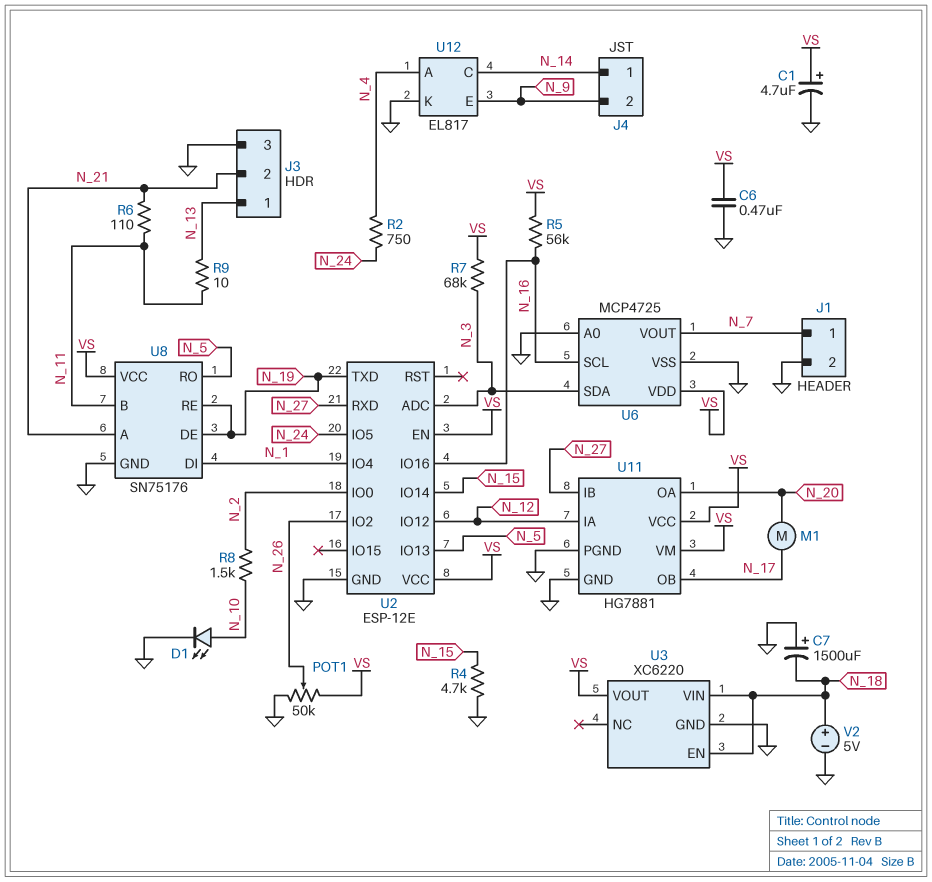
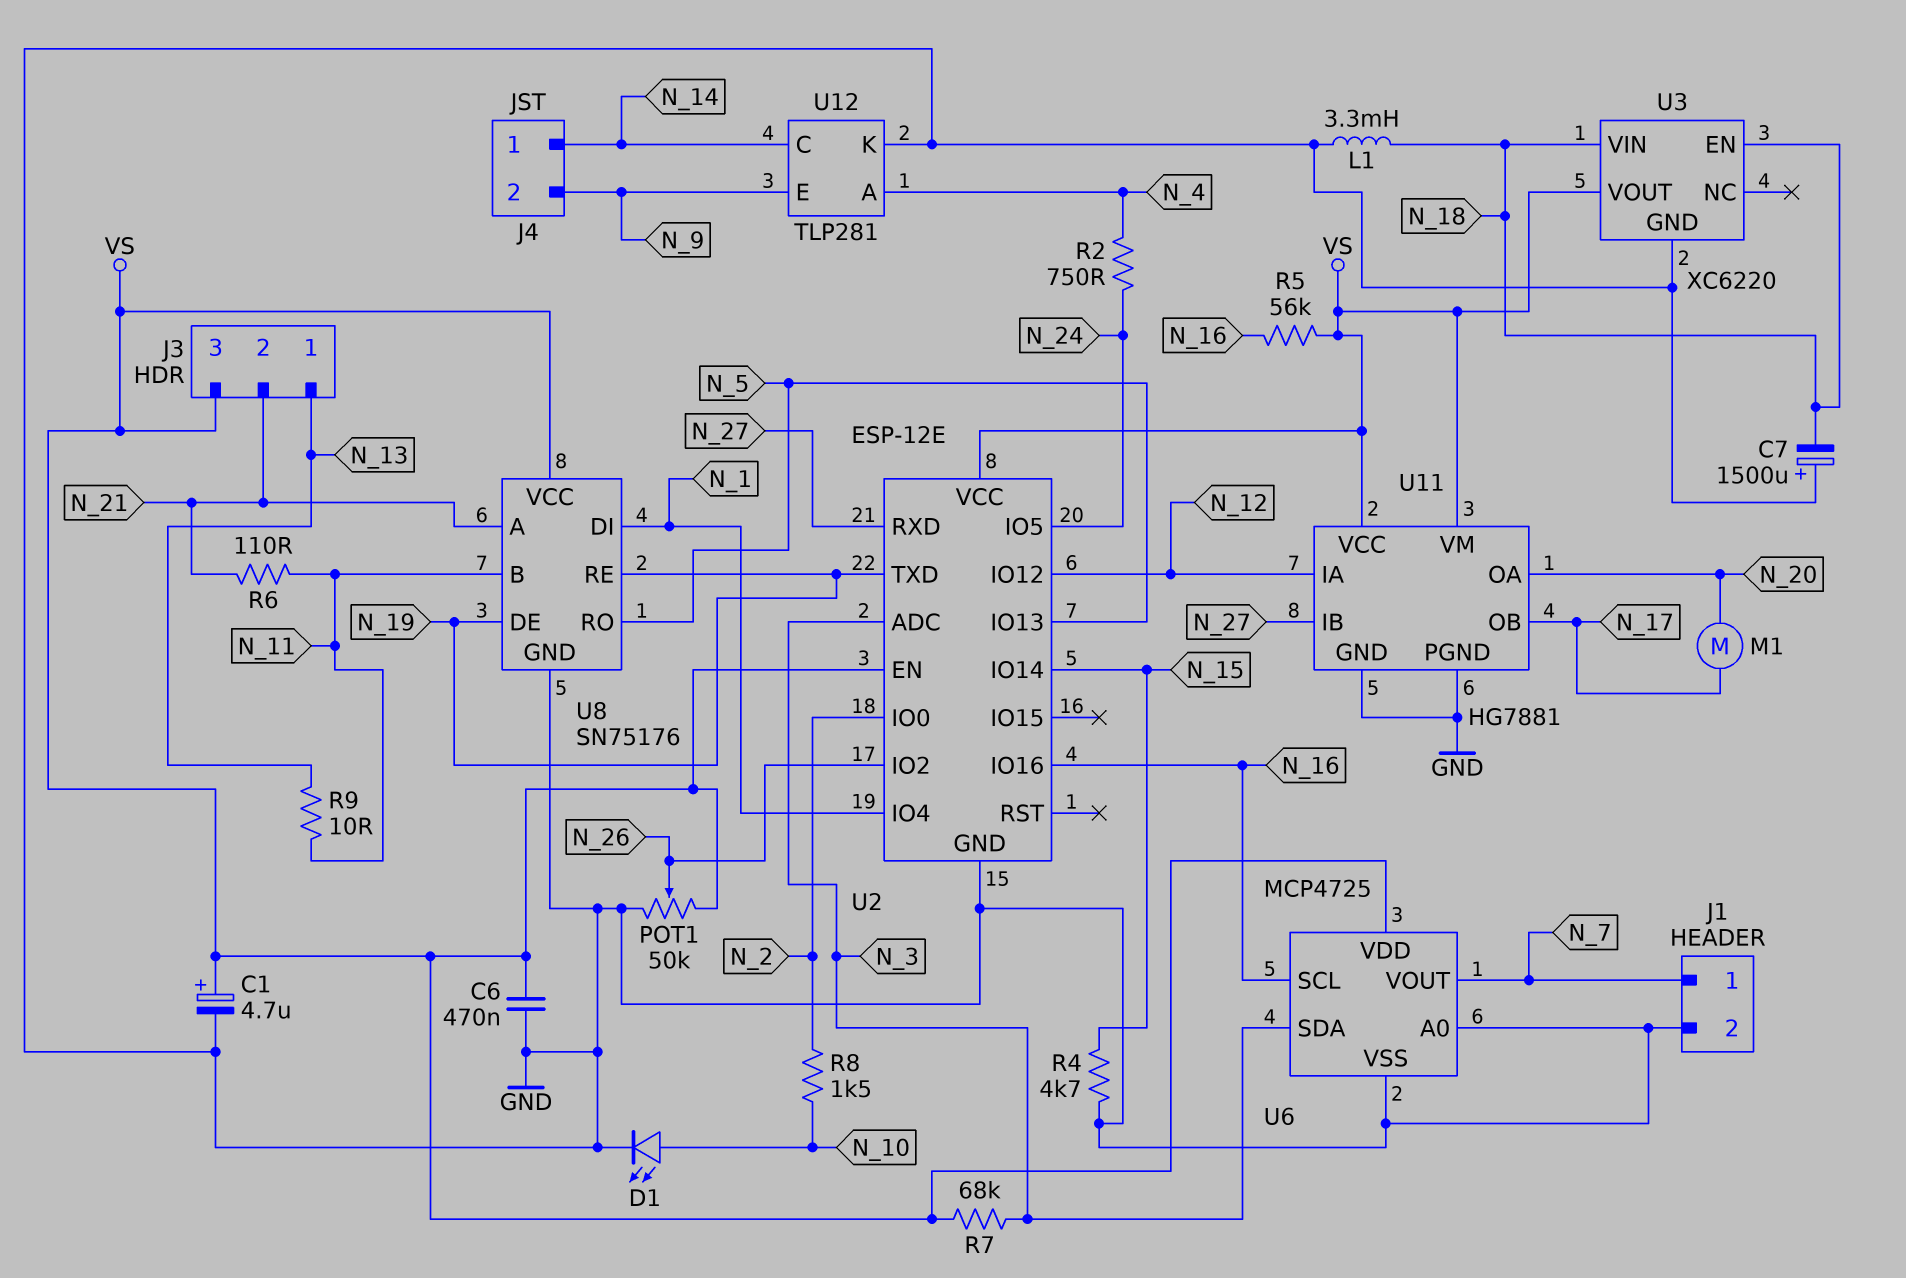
J3 pin 3: GND -> VS
L1: none -> 3.3mH (GND, N_18)
U12: EL817 -> TLP281
V2: 5V (plus N_18, minus GND) -> none

